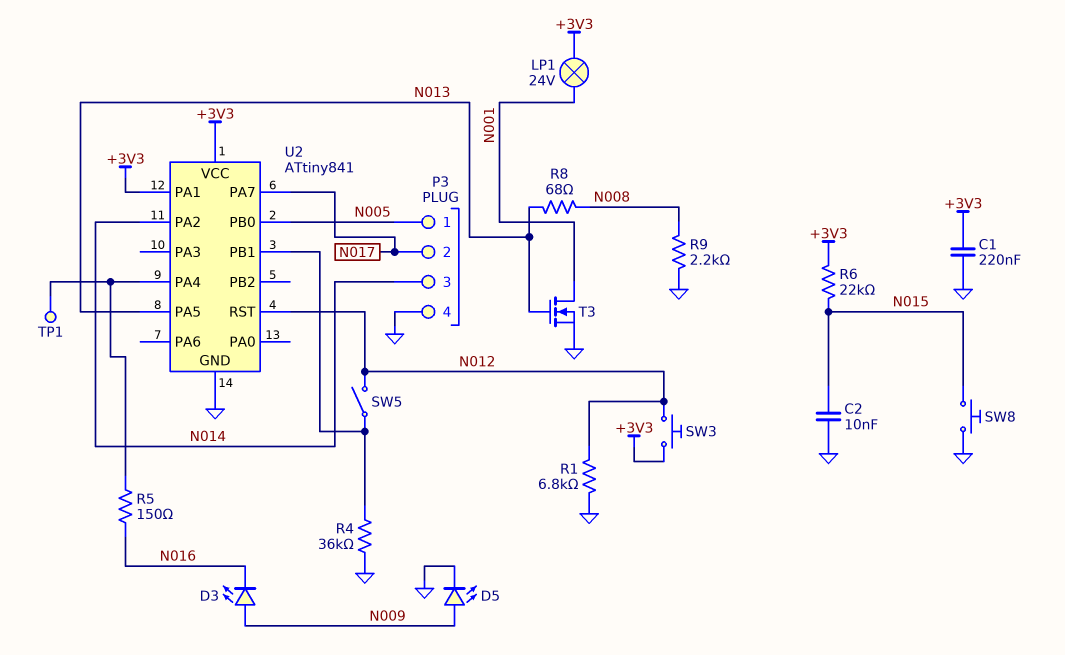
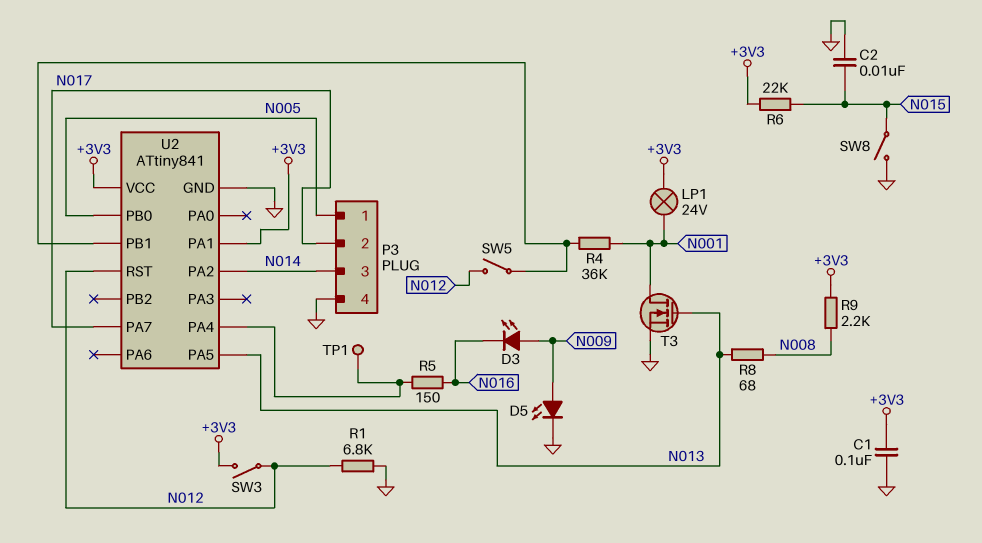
C1: 220nF (+3V3, GND) -> 100nF (+3V3, GND)
R4: 36k (GND, U2/PB1) -> 36k (N001, U2/PB1)
R9: 2.2k (GND, N008) -> 2.2k (+3V3, N008)
SW3: button (+3V3, N012) -> switch (+3V3, N012)
SW8: button (GND, N015) -> switch (GND, N015)

